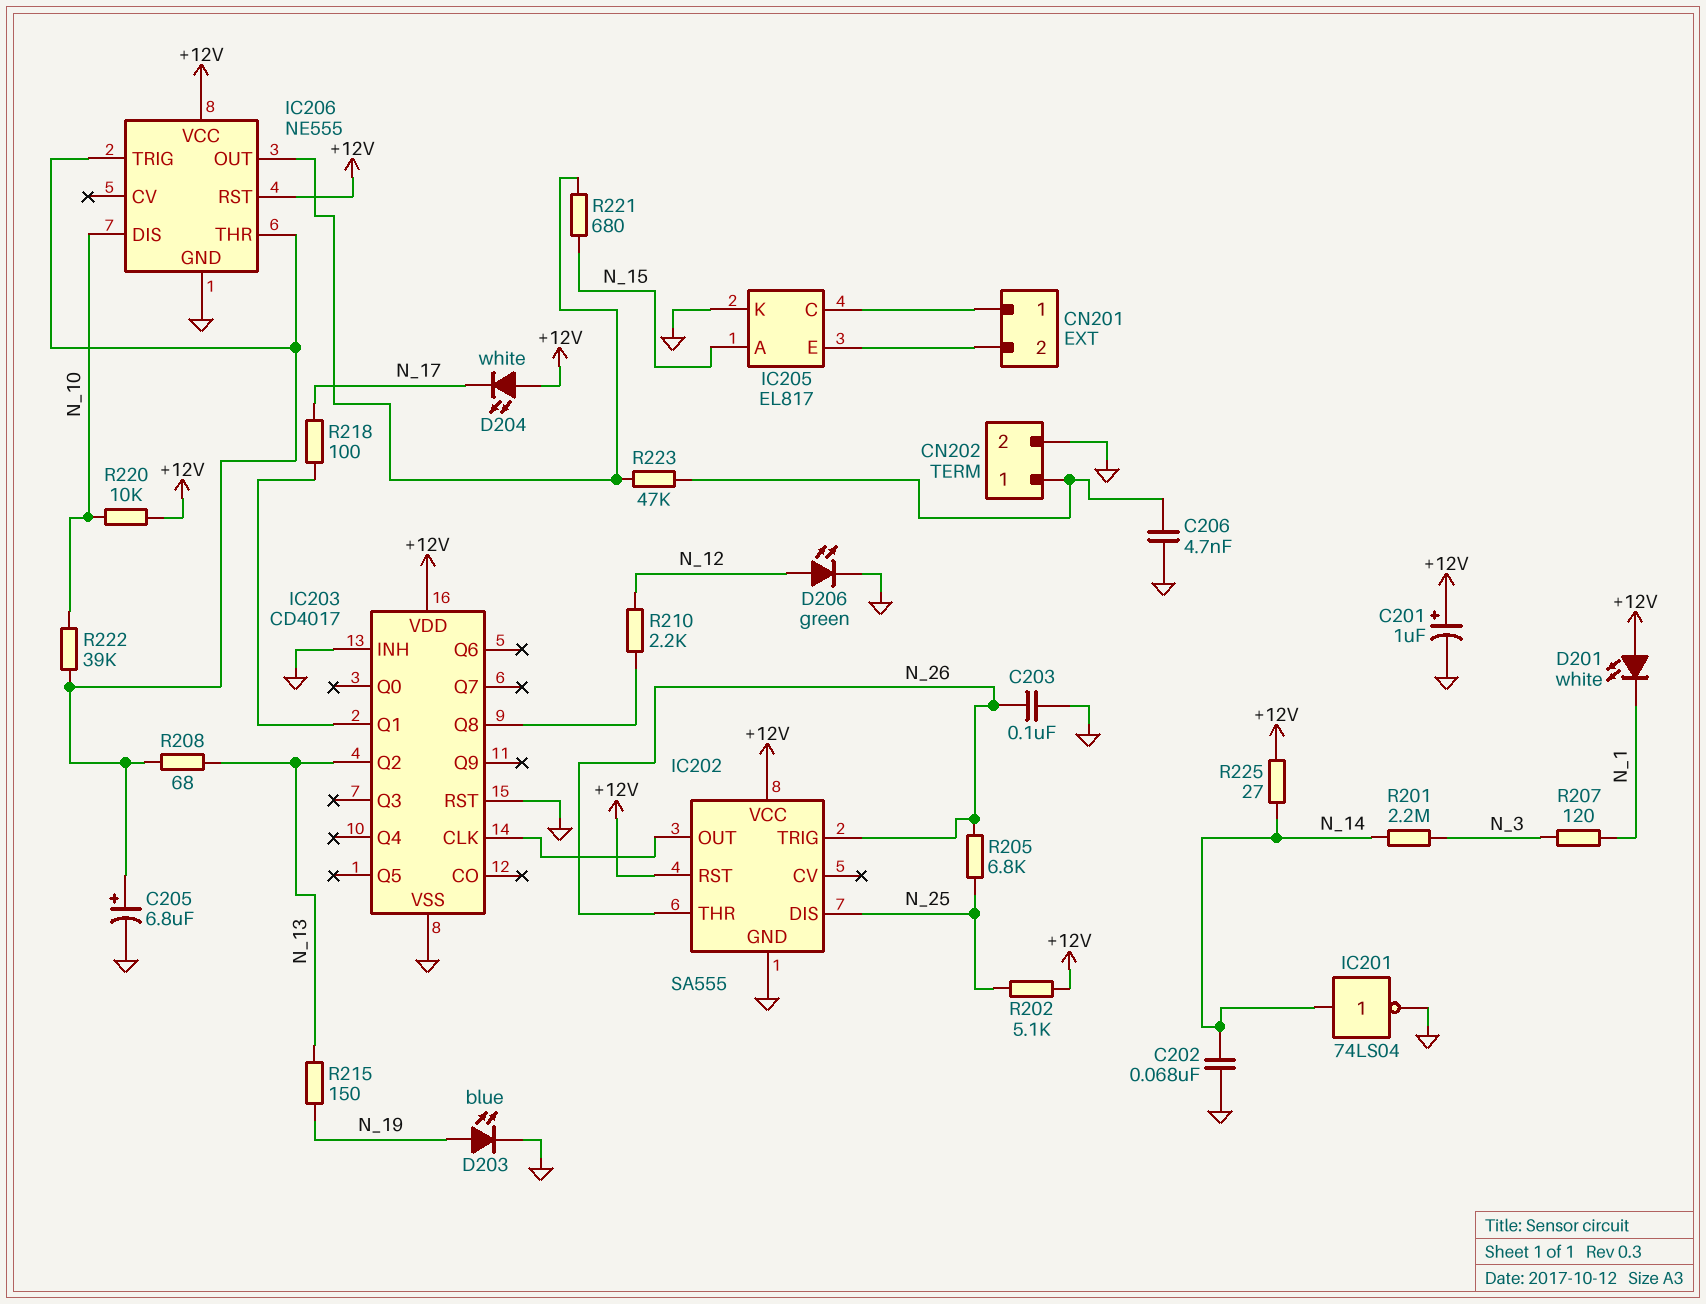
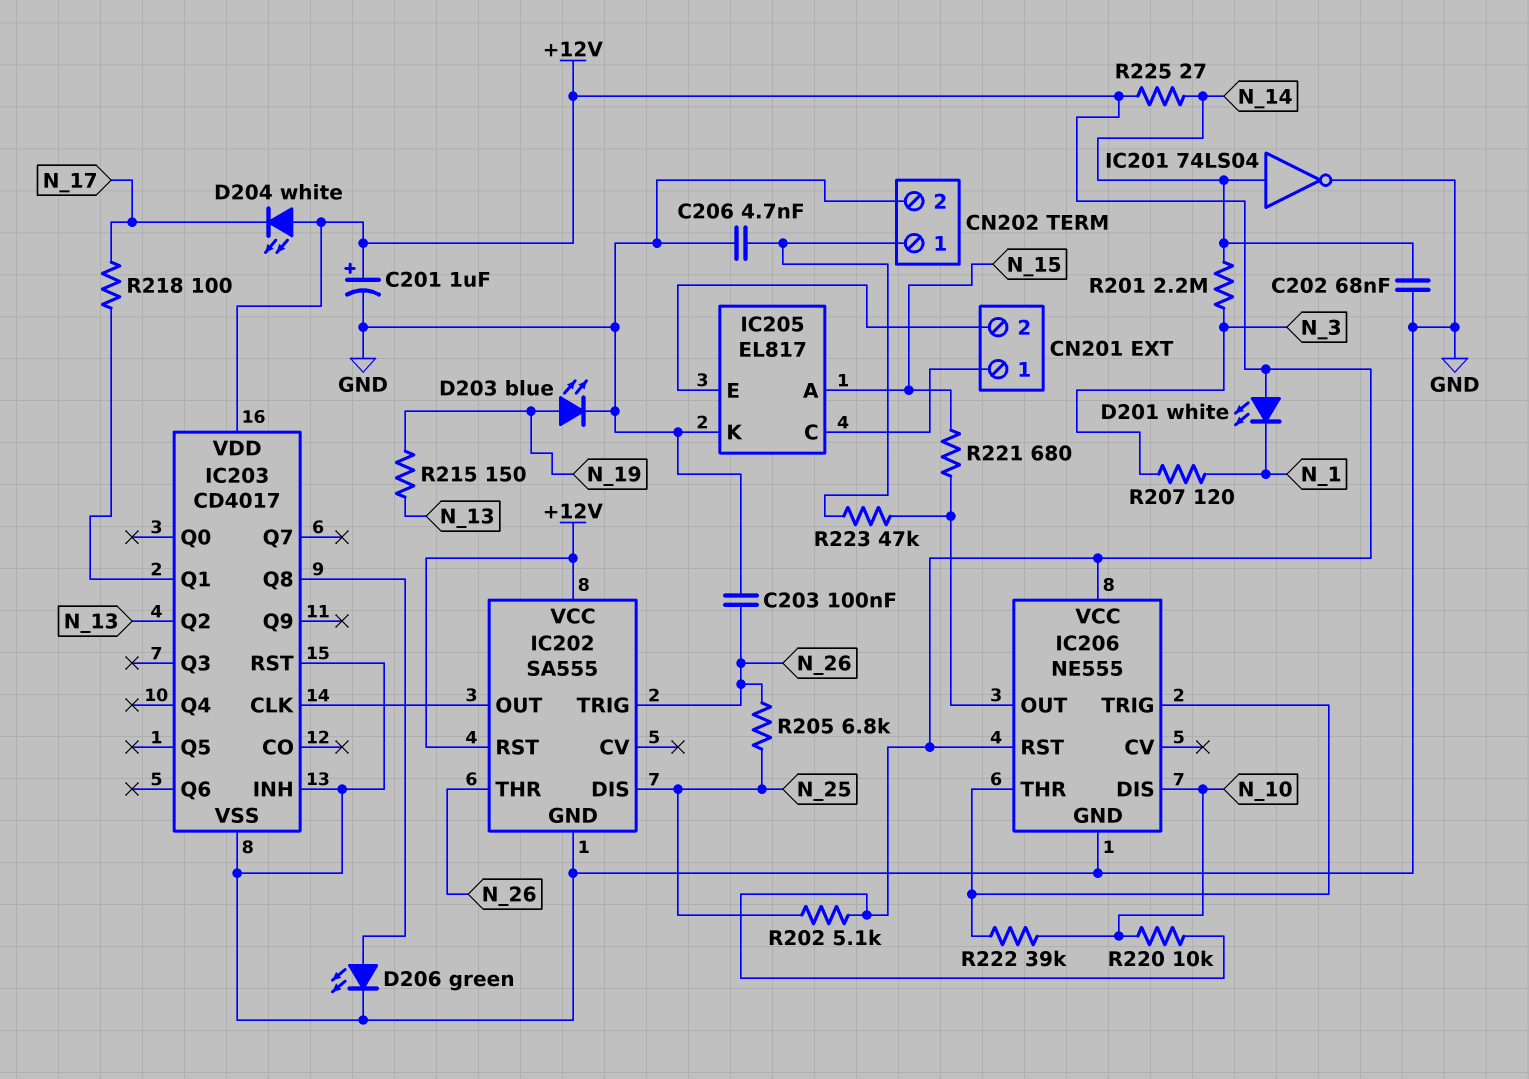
C205: 6.8uF (plus IC206/THR, minus GND) -> none
D206: LED green (A N_12, K GND) -> LED green (A IC203/Q8, K GND)
R208: 68 (IC206/THR, N_13) -> none
R210: 2.2k (IC203/Q8, N_12) -> none

